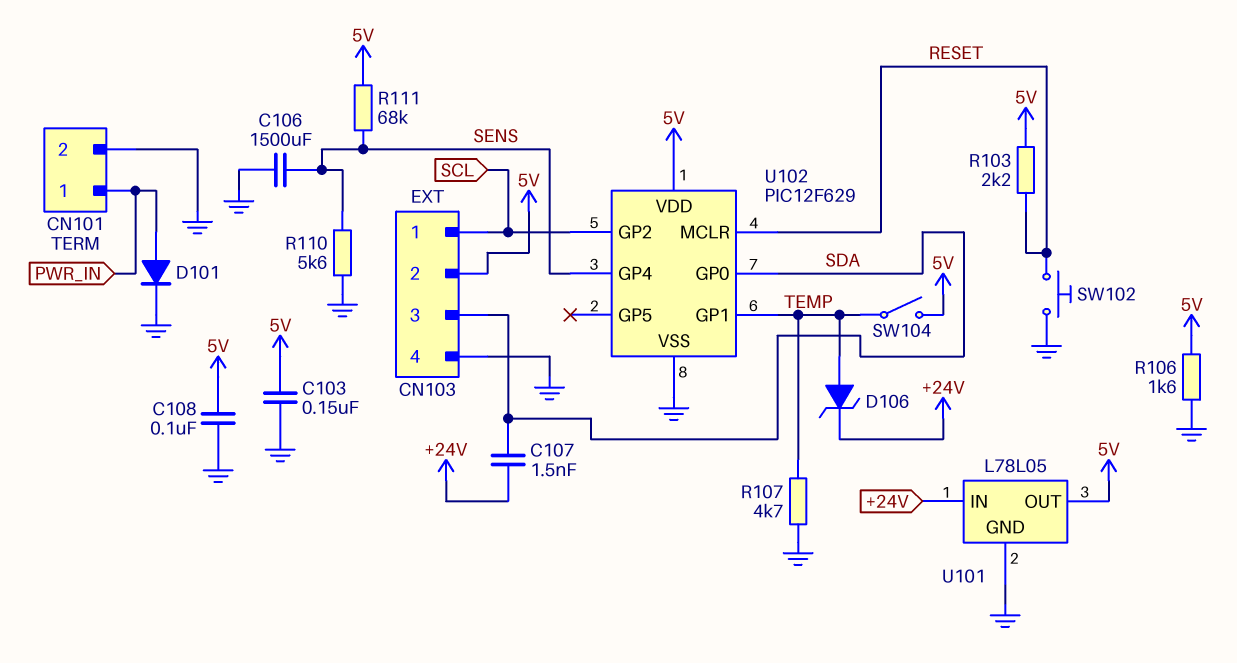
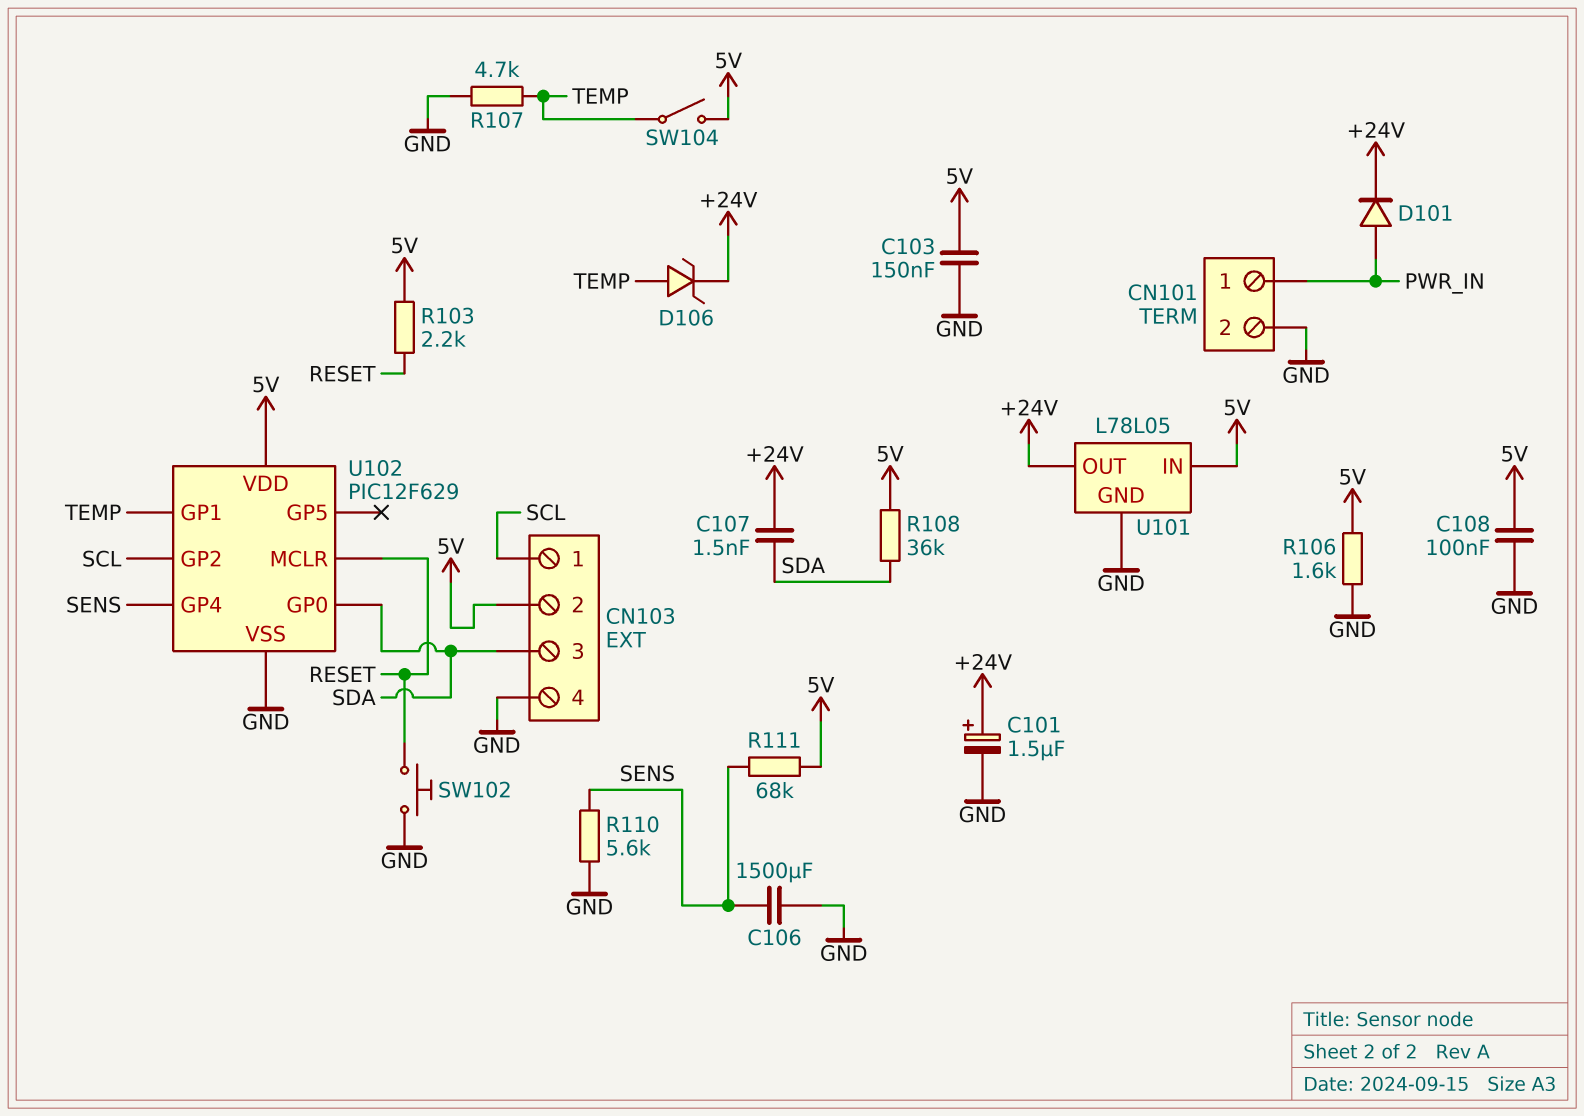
C101: none -> 1.5uF (plus +24V, minus GND)
D101: diode (A PWR_IN, K GND) -> diode (A PWR_IN, K +24V)
R108: none -> 36k (5V, SDA)
U101 pin IN: +24V -> 5V
U101 pin OUT: 5V -> +24V

